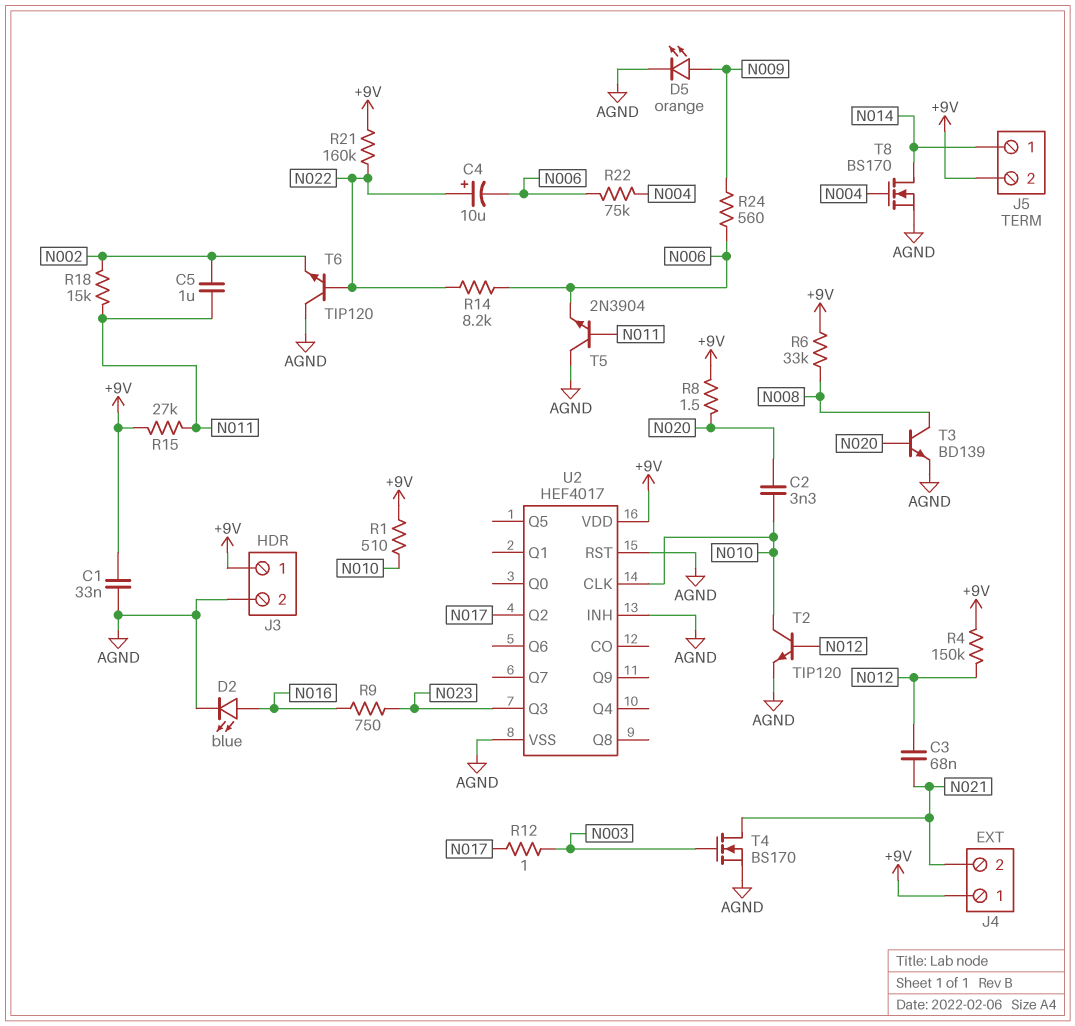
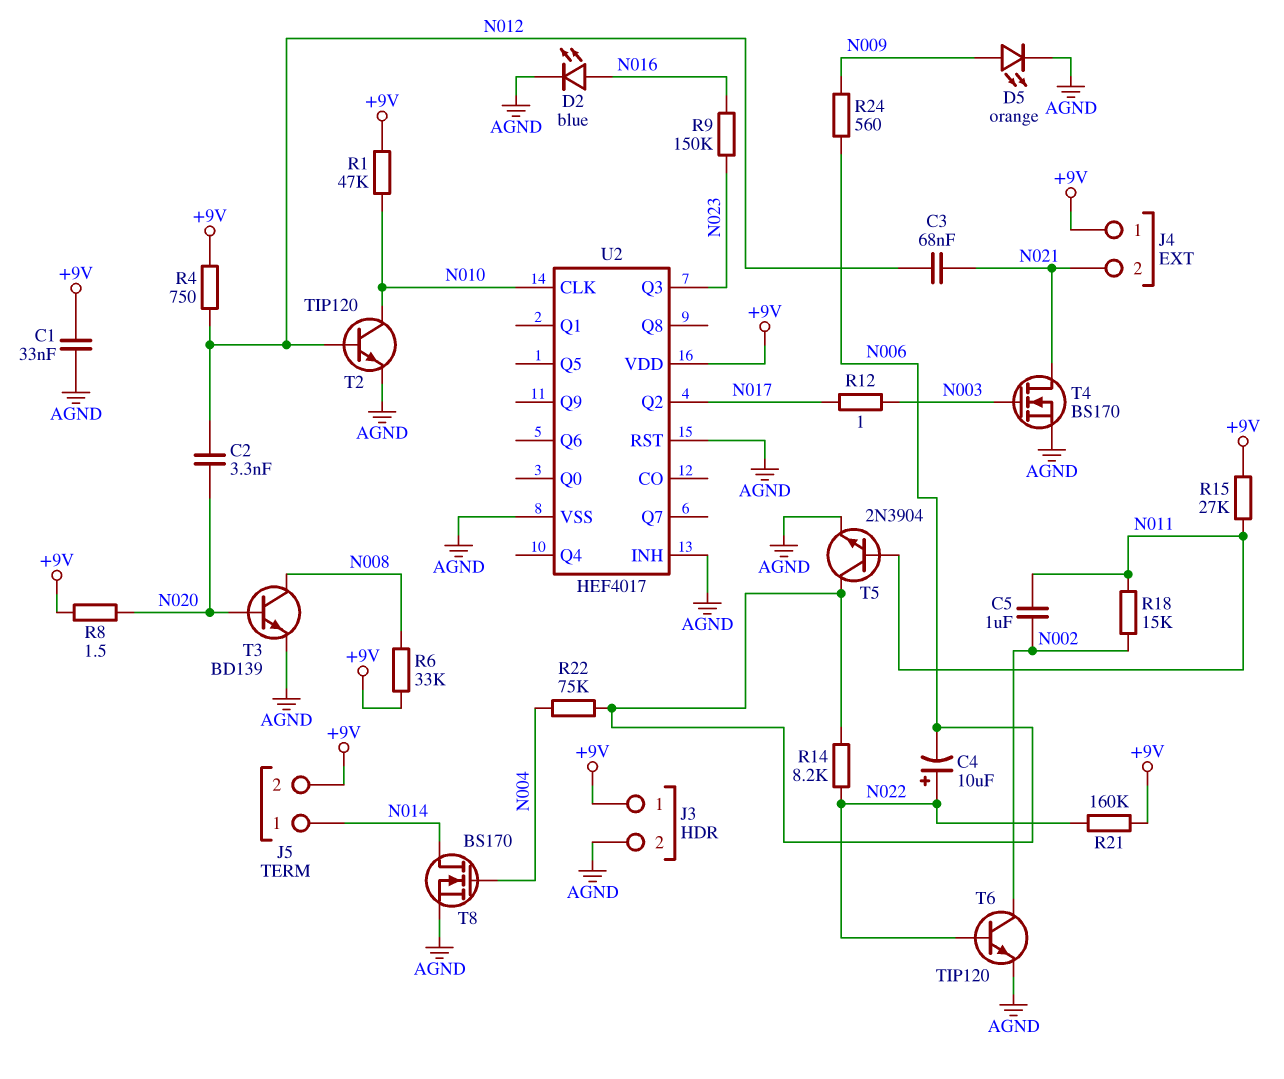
C2: 3.3nF (N010, N020) -> 3.3nF (N012, N020)
R1: 510 (+9V, N010) -> 47k (+9V, N010)
R4: 150k (+9V, N012) -> 750 (+9V, N012)
R9: 750 (N016, N023) -> 150k (N016, N023)
T5: NPN 2N3904 (B N011, C AGND, E N006) -> NPN 2N3904 (B N011, C N006, E AGND)
T6: NPN TIP120 (B N022, C AGND, E N002) -> NPN TIP120 (B N022, C N002, E AGND)

